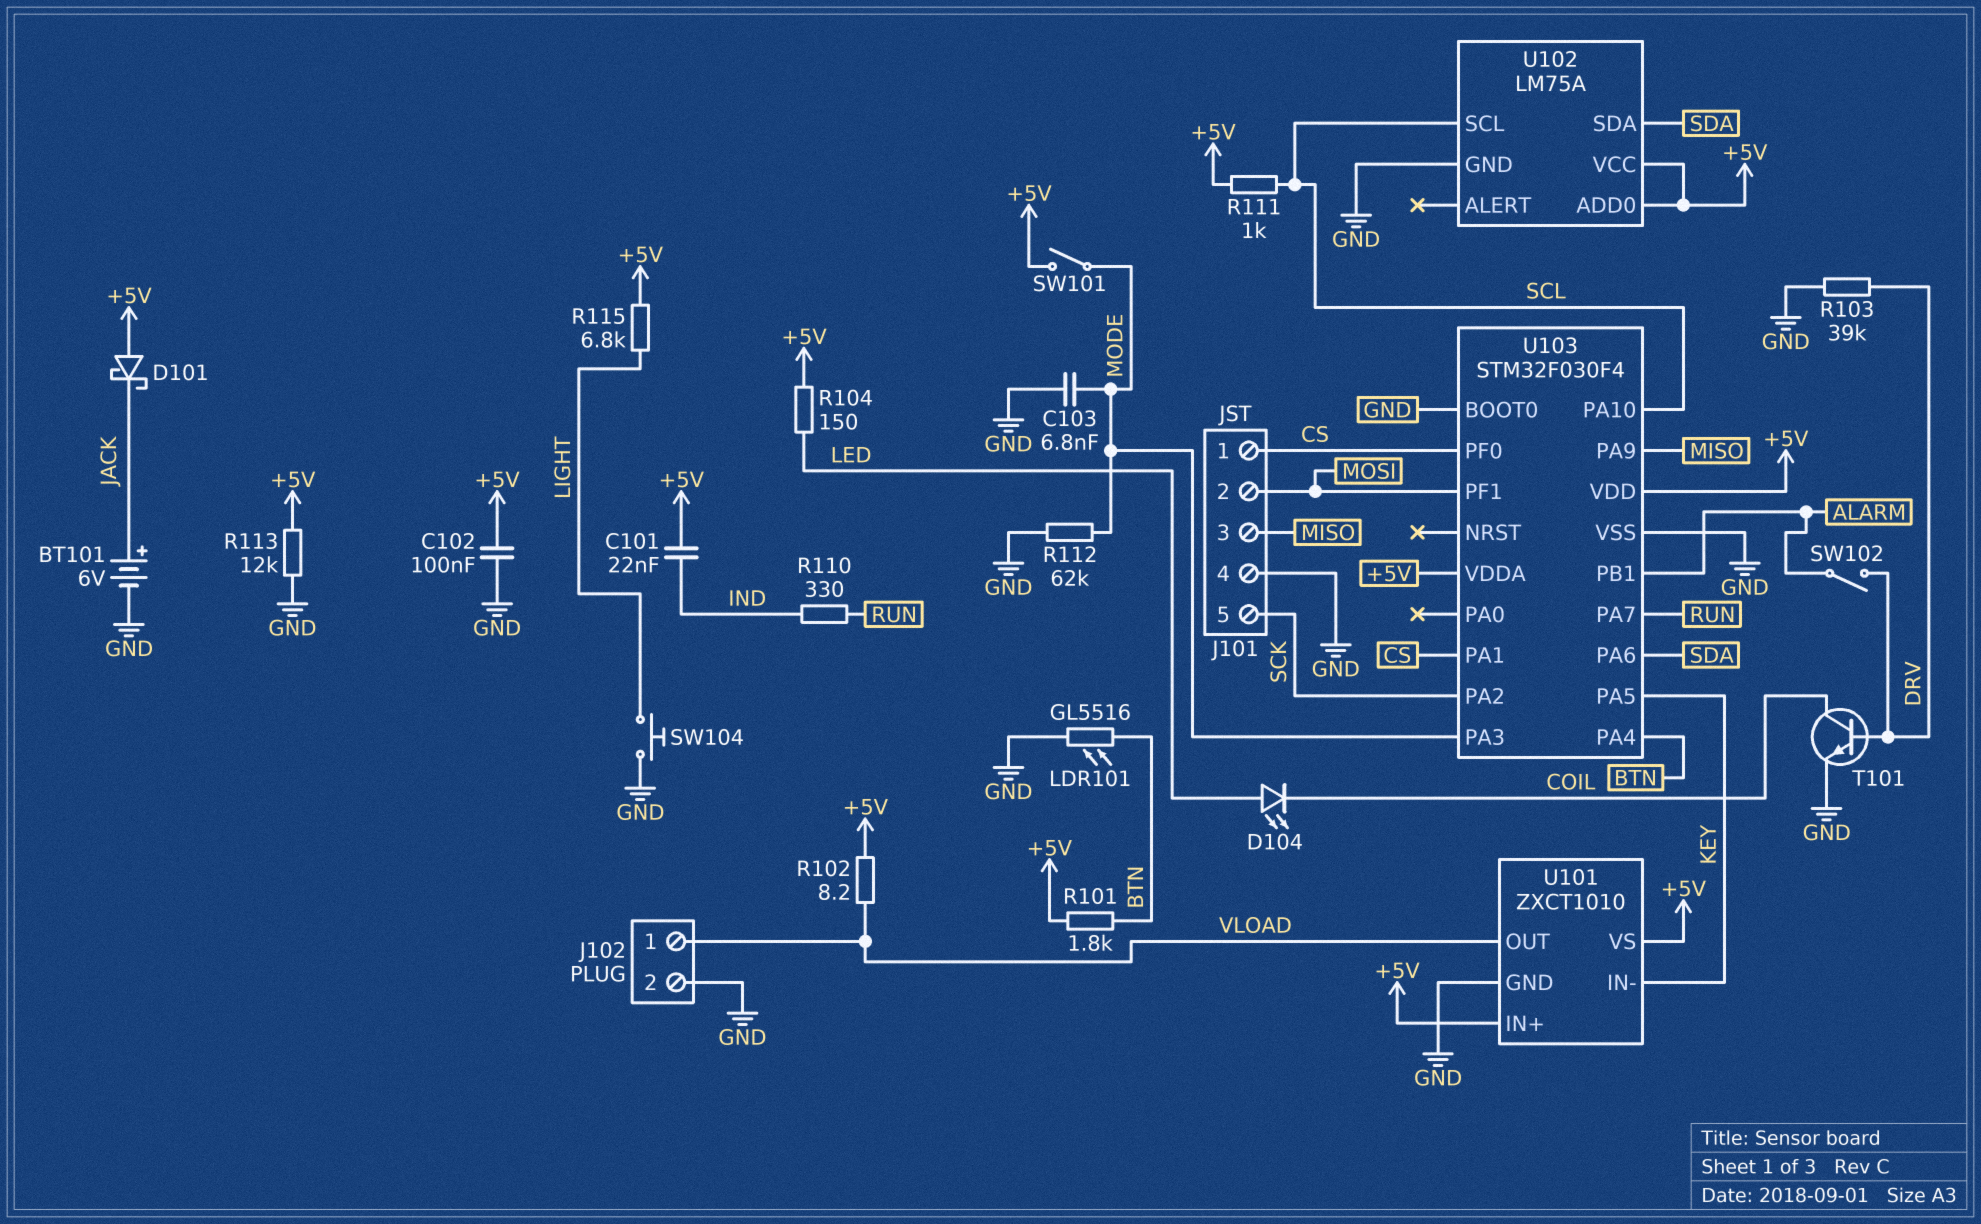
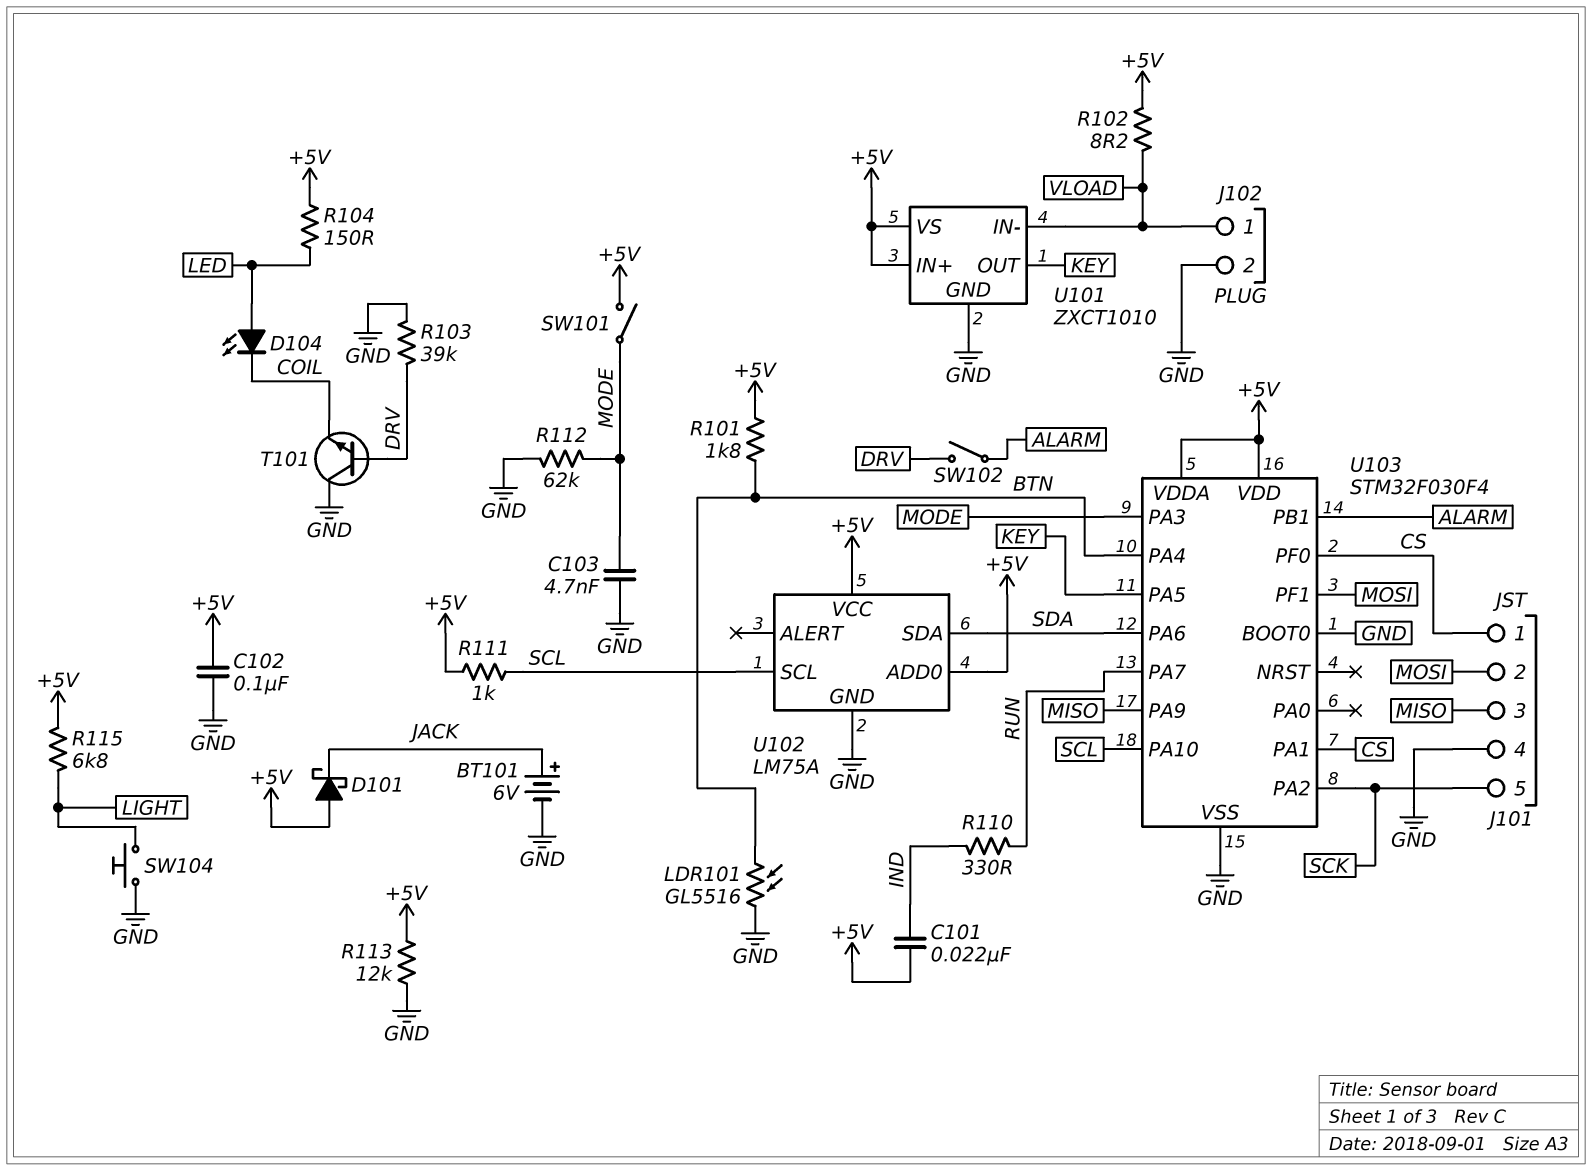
C103: 6.8nF (GND, MODE) -> 4.7nF (GND, MODE)
T101: NPN (B DRV, C COIL, E GND) -> NPN (B DRV, C GND, E COIL)
U101 pin IN-: KEY -> VLOAD
U101 pin OUT: VLOAD -> KEY

